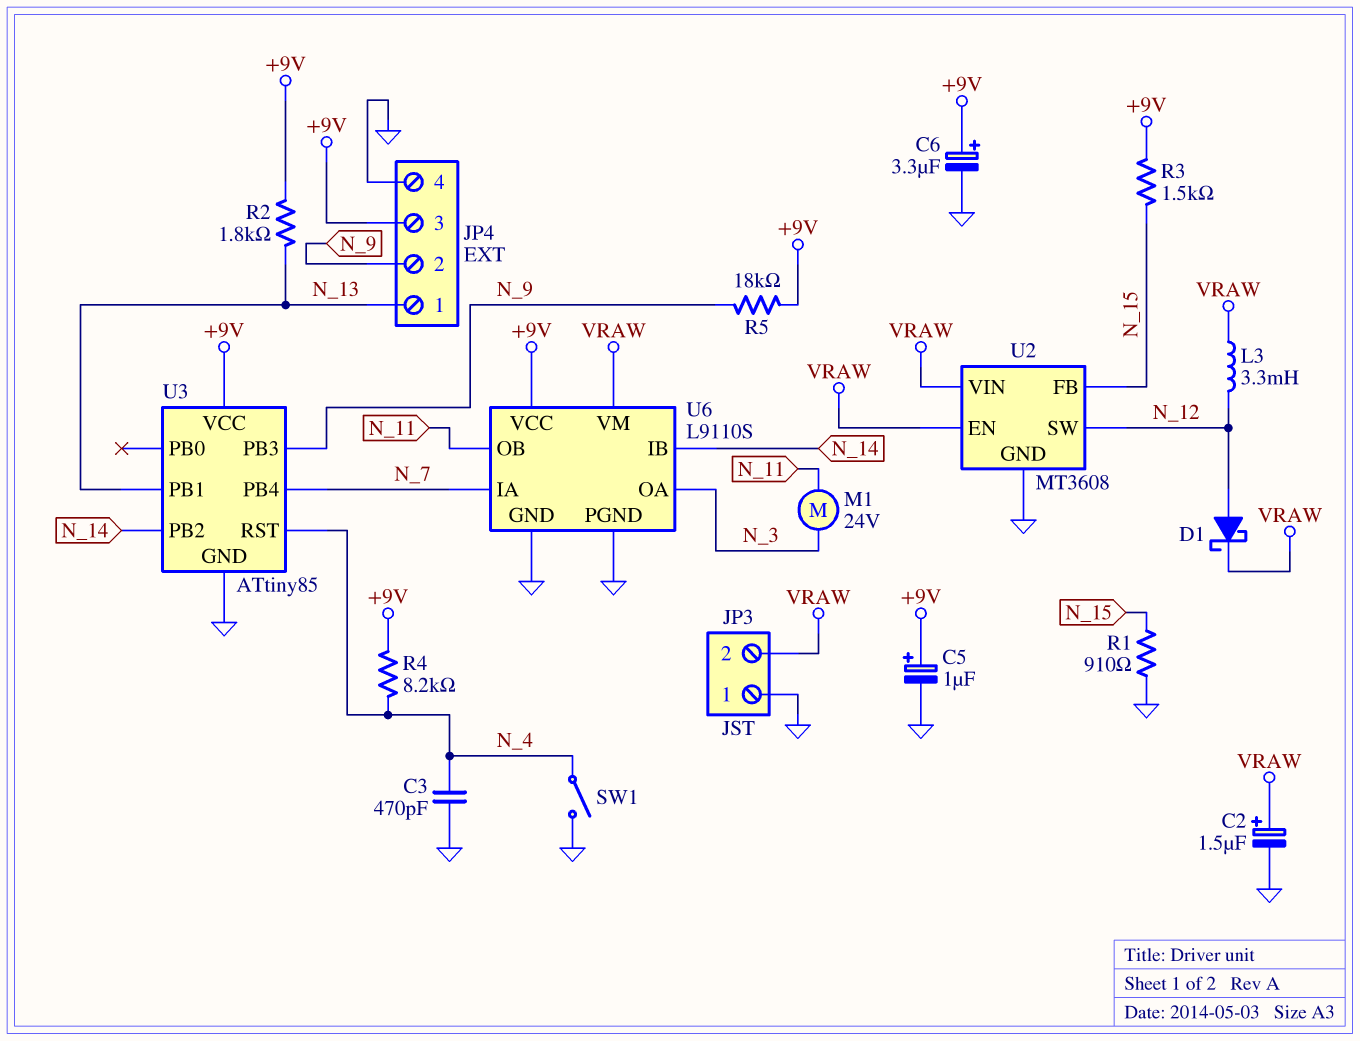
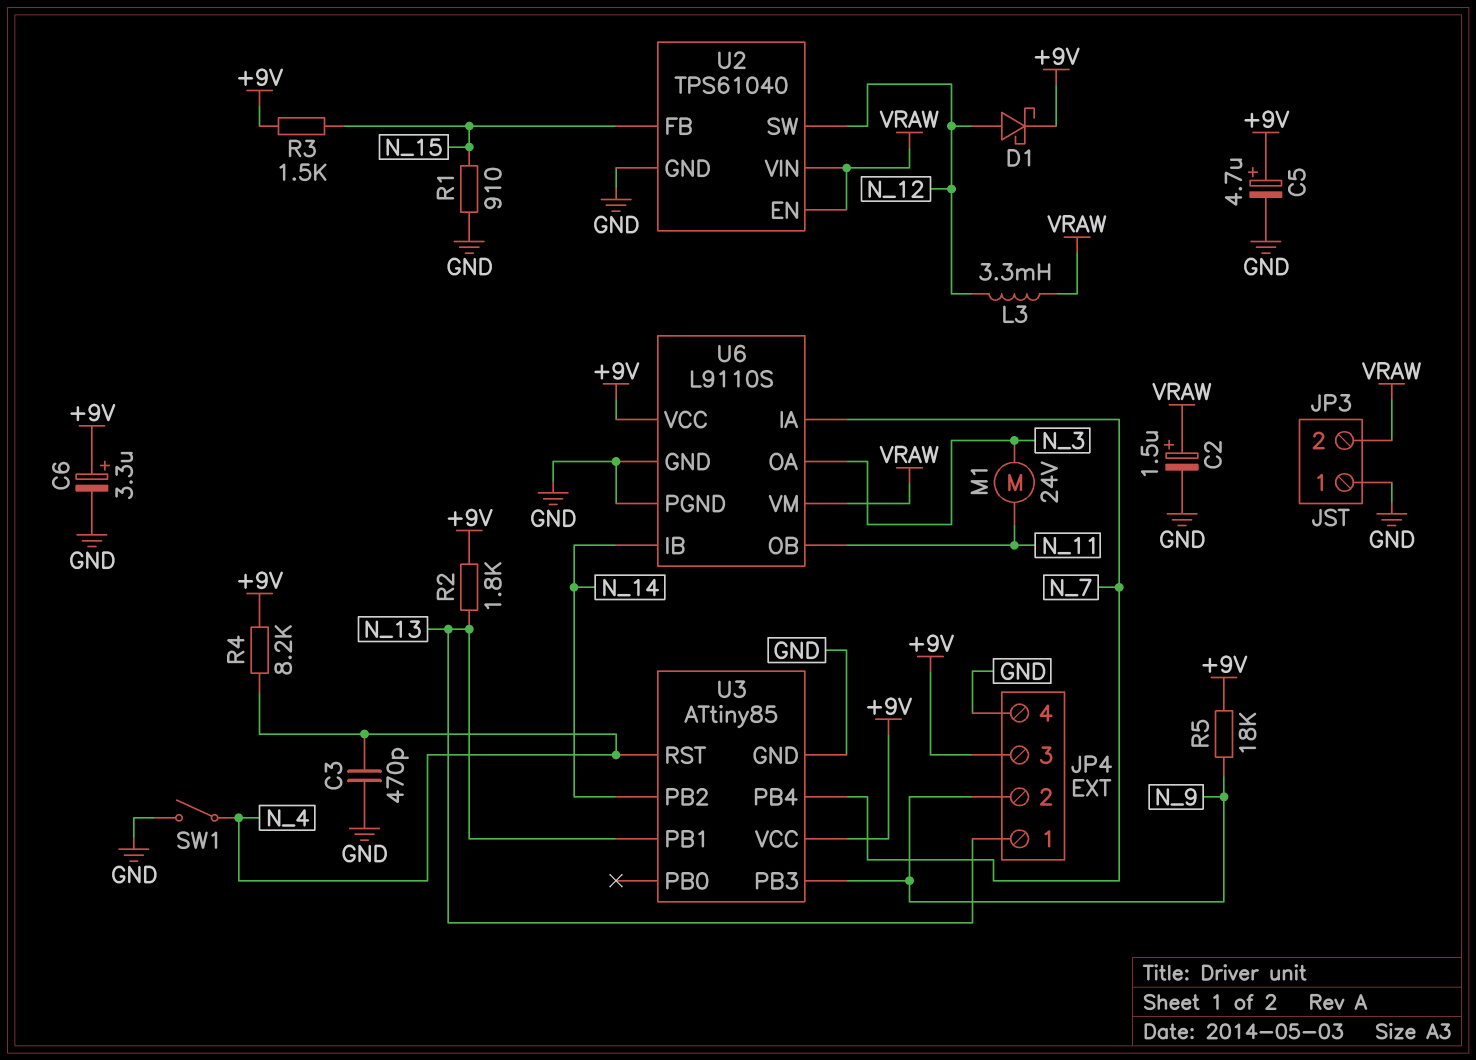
C5: 1uF (plus +9V, minus GND) -> 4.7uF (plus +9V, minus GND)
D1: schottky (A N_12, K VRAW) -> schottky (A N_12, K +9V)
U2: MT3608 -> TPS61040

